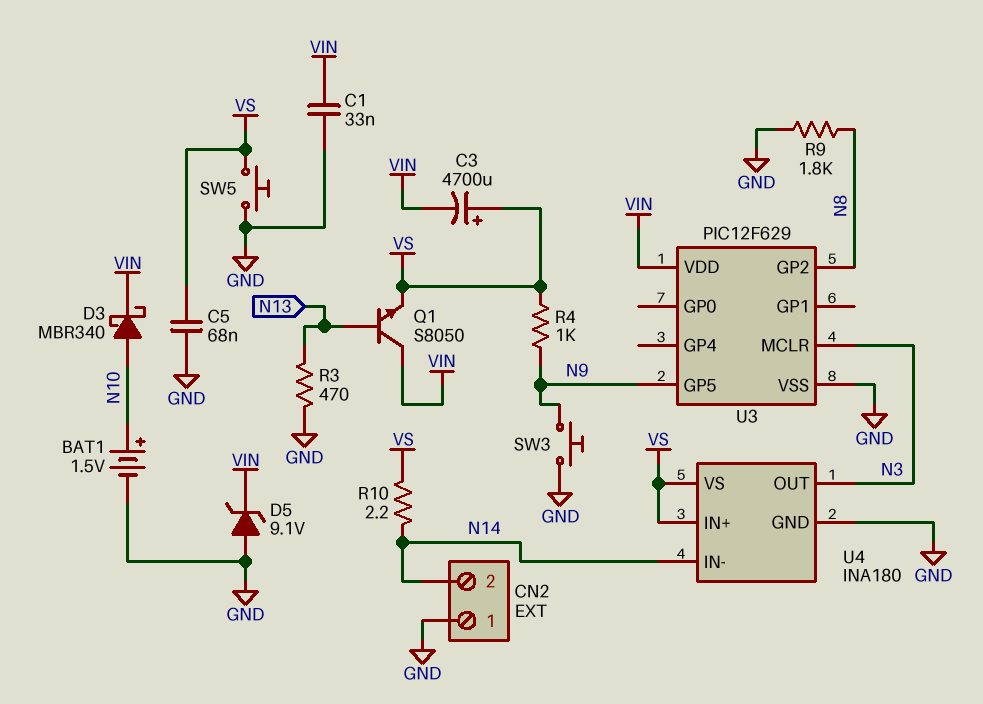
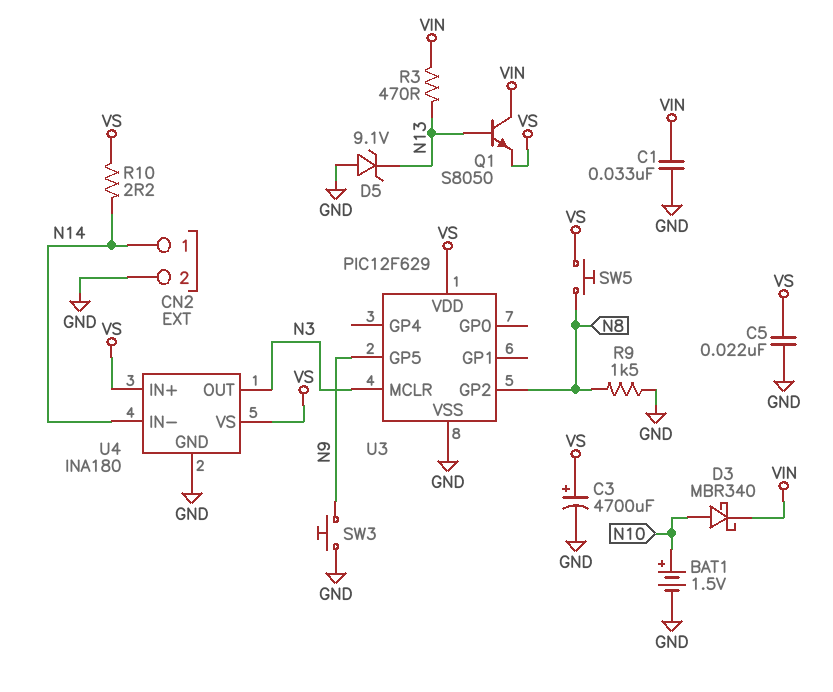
C3: 4700uF (plus VS, minus VIN) -> 4700uF (plus VS, minus GND)
C5: 68nF (GND, VS) -> 22nF (GND, VS)
CN2 pin 1: GND -> N14
CN2 pin 2: N14 -> GND
D5: zener 9.1V (A GND, K VIN) -> zener 9.1V (A GND, K N13)
R3: 470 (GND, N13) -> 470 (N13, VIN)
R4: 1k (N9, VS) -> none
R9: 1.8k (GND, N8) -> 1.5k (GND, N8)
SW5: button (GND, VS) -> button (N8, VS)
U3 pin VDD: VIN -> VS

